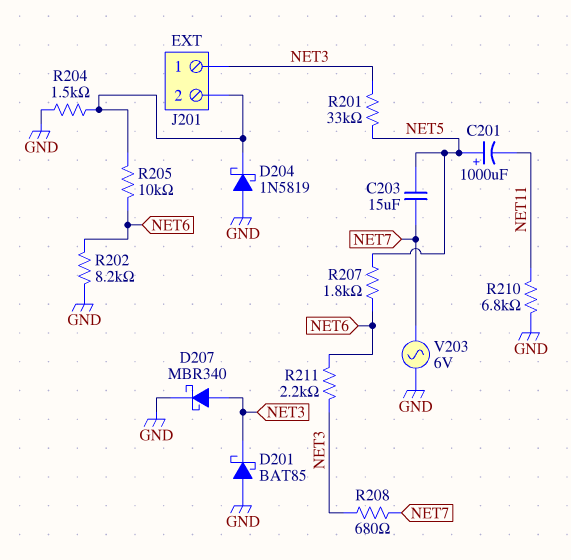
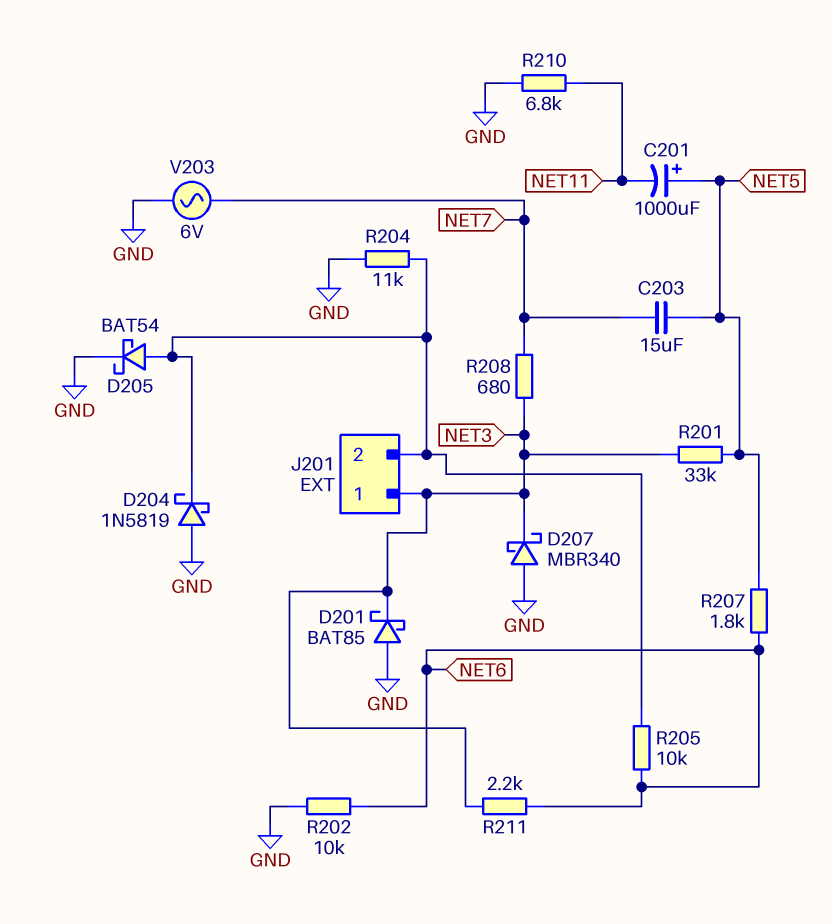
D205: none -> schottky BAT54 (A J201/2, K GND)
D207: schottky MBR340 (A NET3, K GND) -> schottky MBR340 (A GND, K NET3)
R202: 8.2k (GND, NET6) -> 10k (GND, NET6)
R204: 1.5k (GND, J201/2) -> 11k (GND, J201/2)

